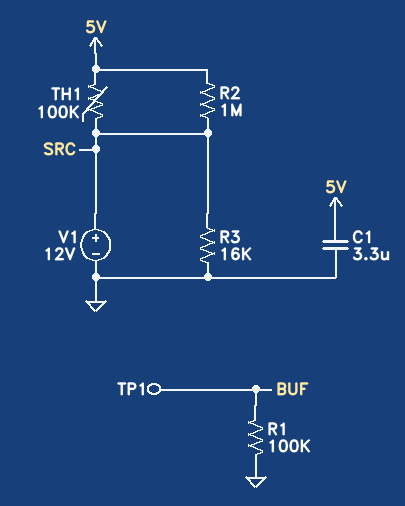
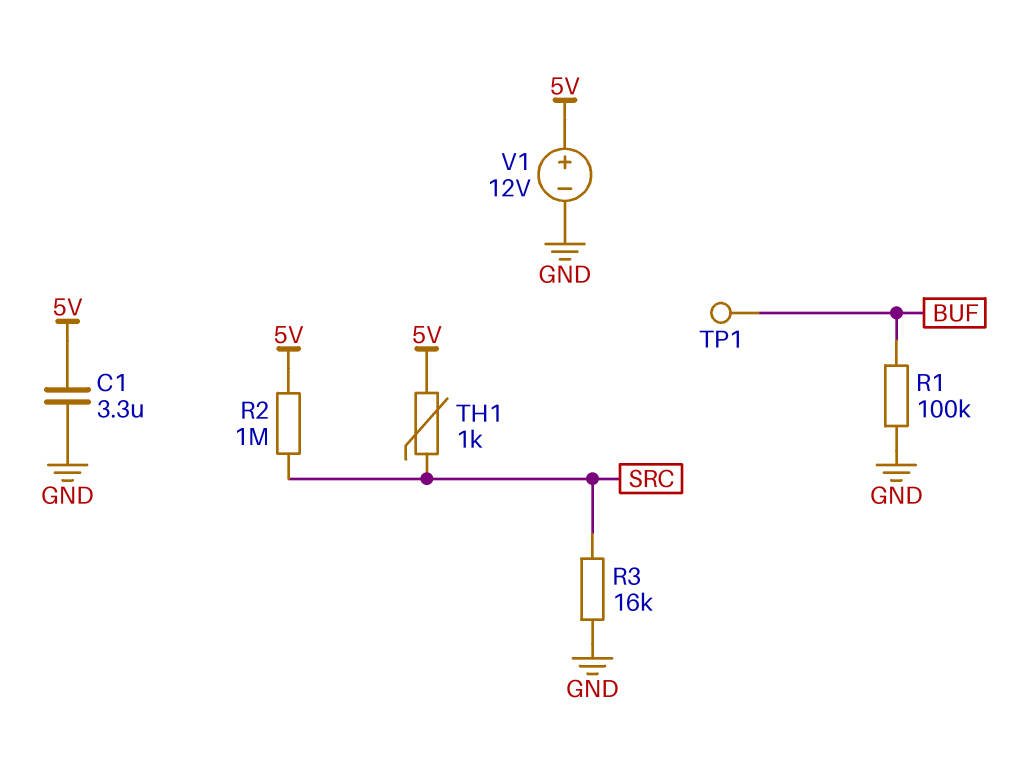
TH1: 100k (5V, SRC) -> 1k (5V, SRC)
V1: 12V (plus SRC, minus GND) -> 12V (plus 5V, minus GND)

